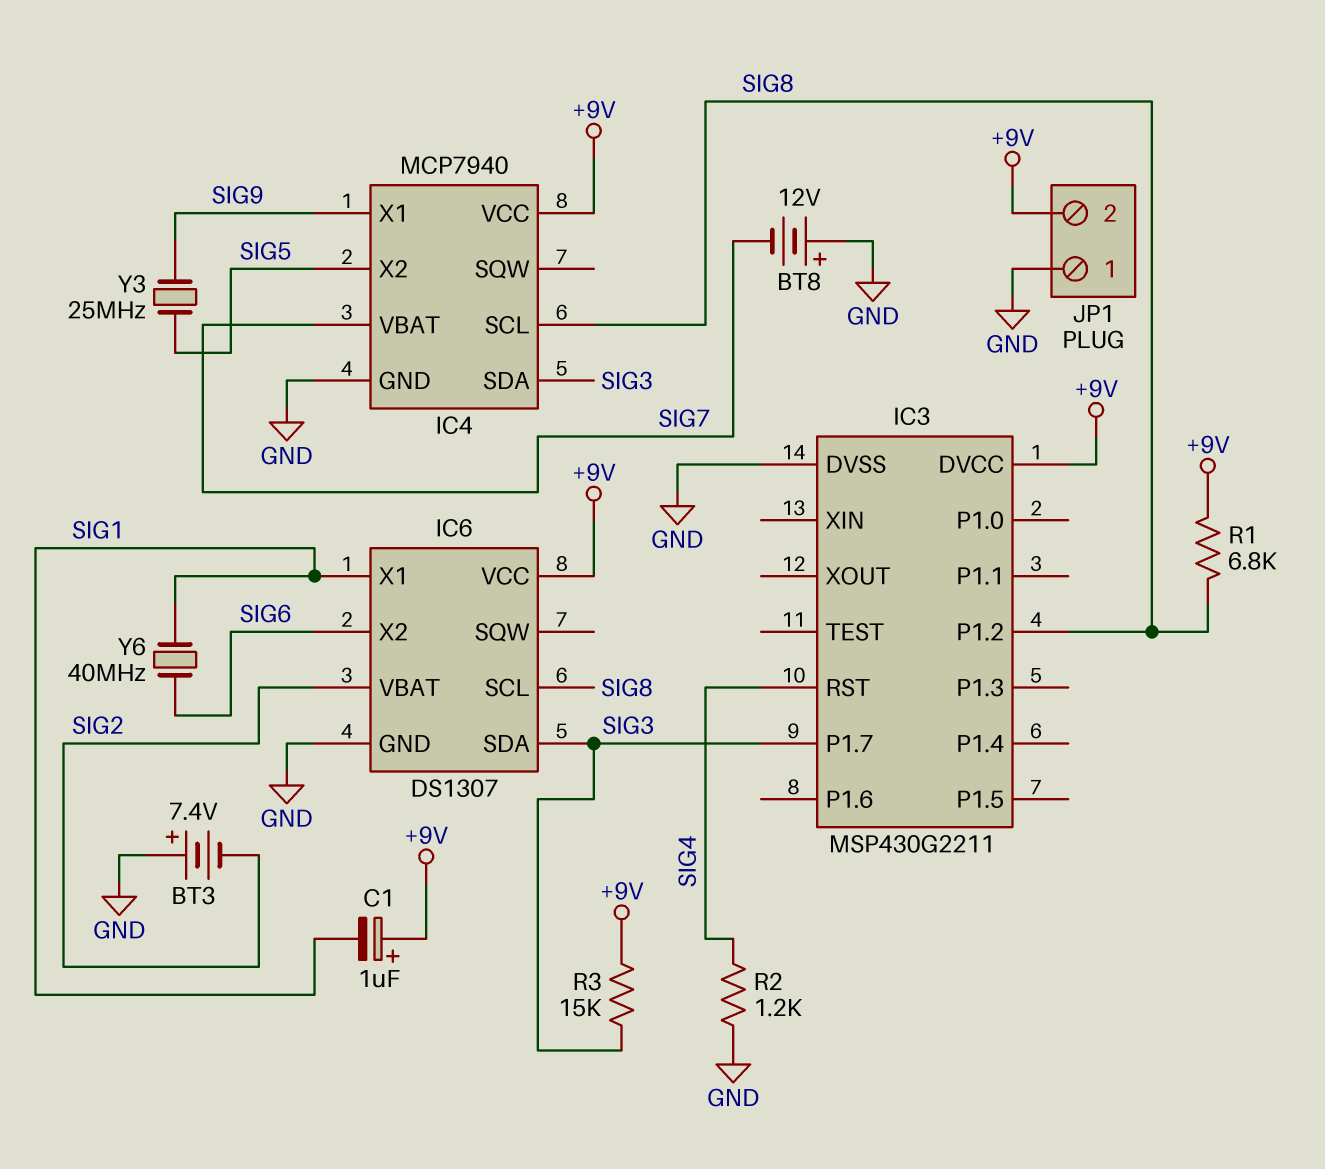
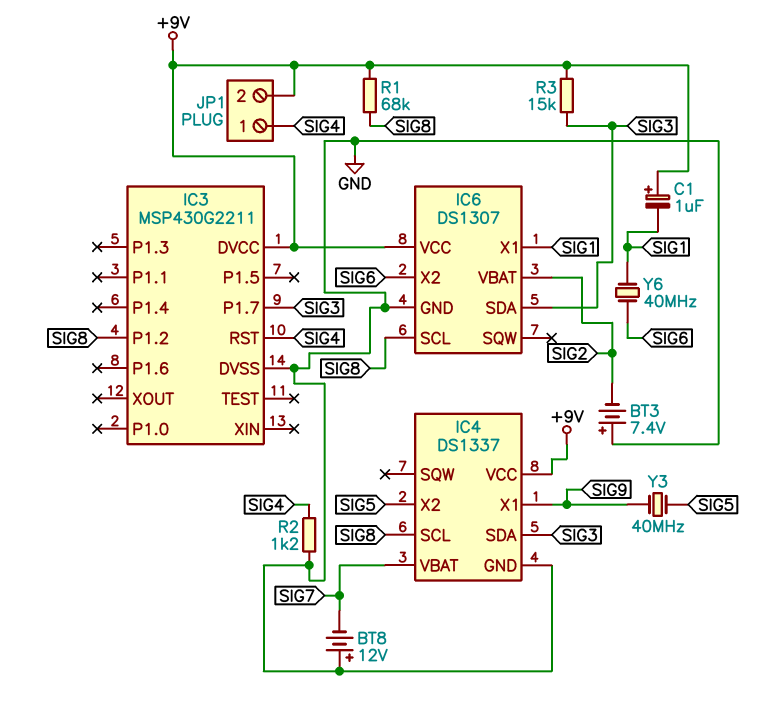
IC4: MCP7940 -> DS1337
JP1 pin 1: GND -> SIG4
R1: 6.8k (+9V, SIG8) -> 68k (+9V, SIG8)
Y3: 25MHz (SIG5, SIG9) -> 40MHz (SIG5, SIG9)

